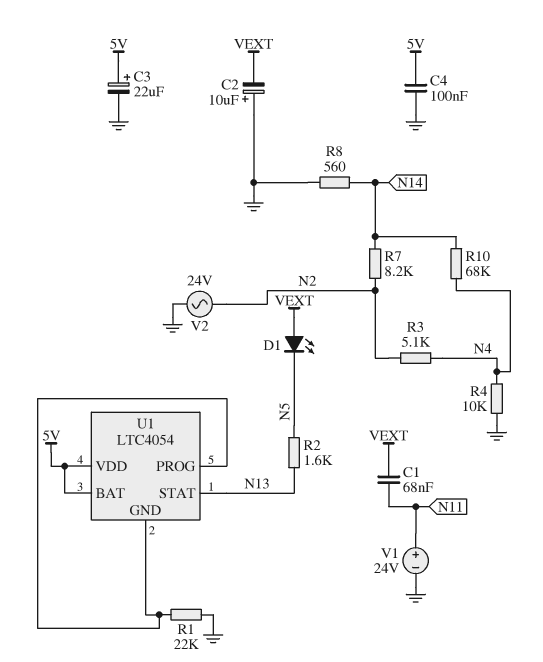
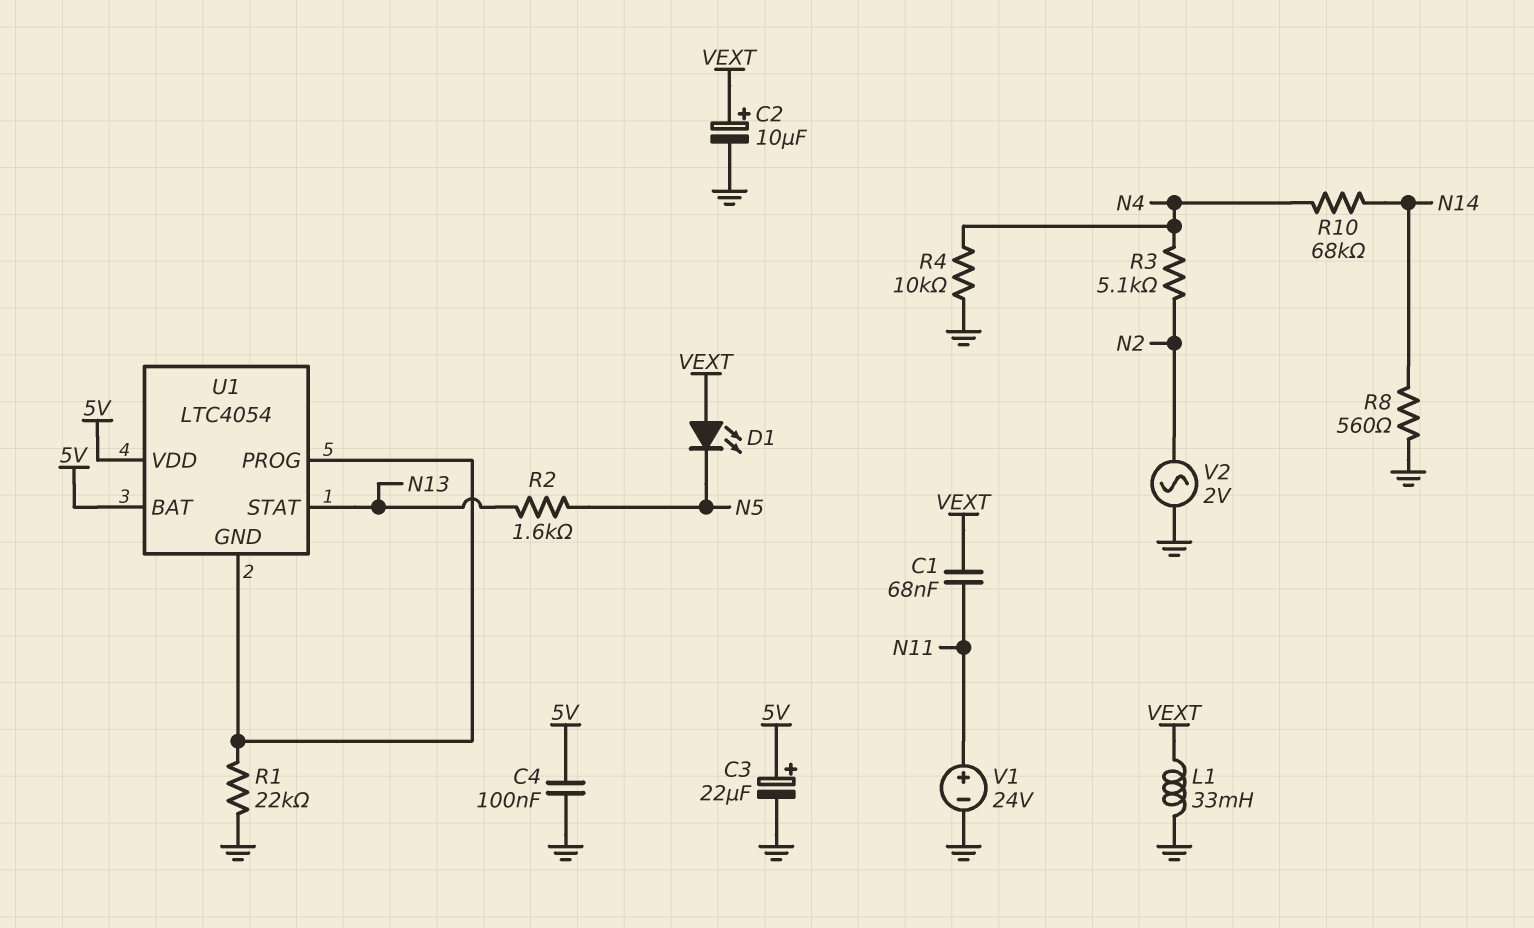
C2: 10uF (plus GND, minus VEXT) -> 10uF (plus VEXT, minus GND)
L1: none -> 33mH (GND, VEXT)
R7: 8.2k (N2, N14) -> none
V2: AC 24V (GND, N2) -> AC 2V (GND, N2)

